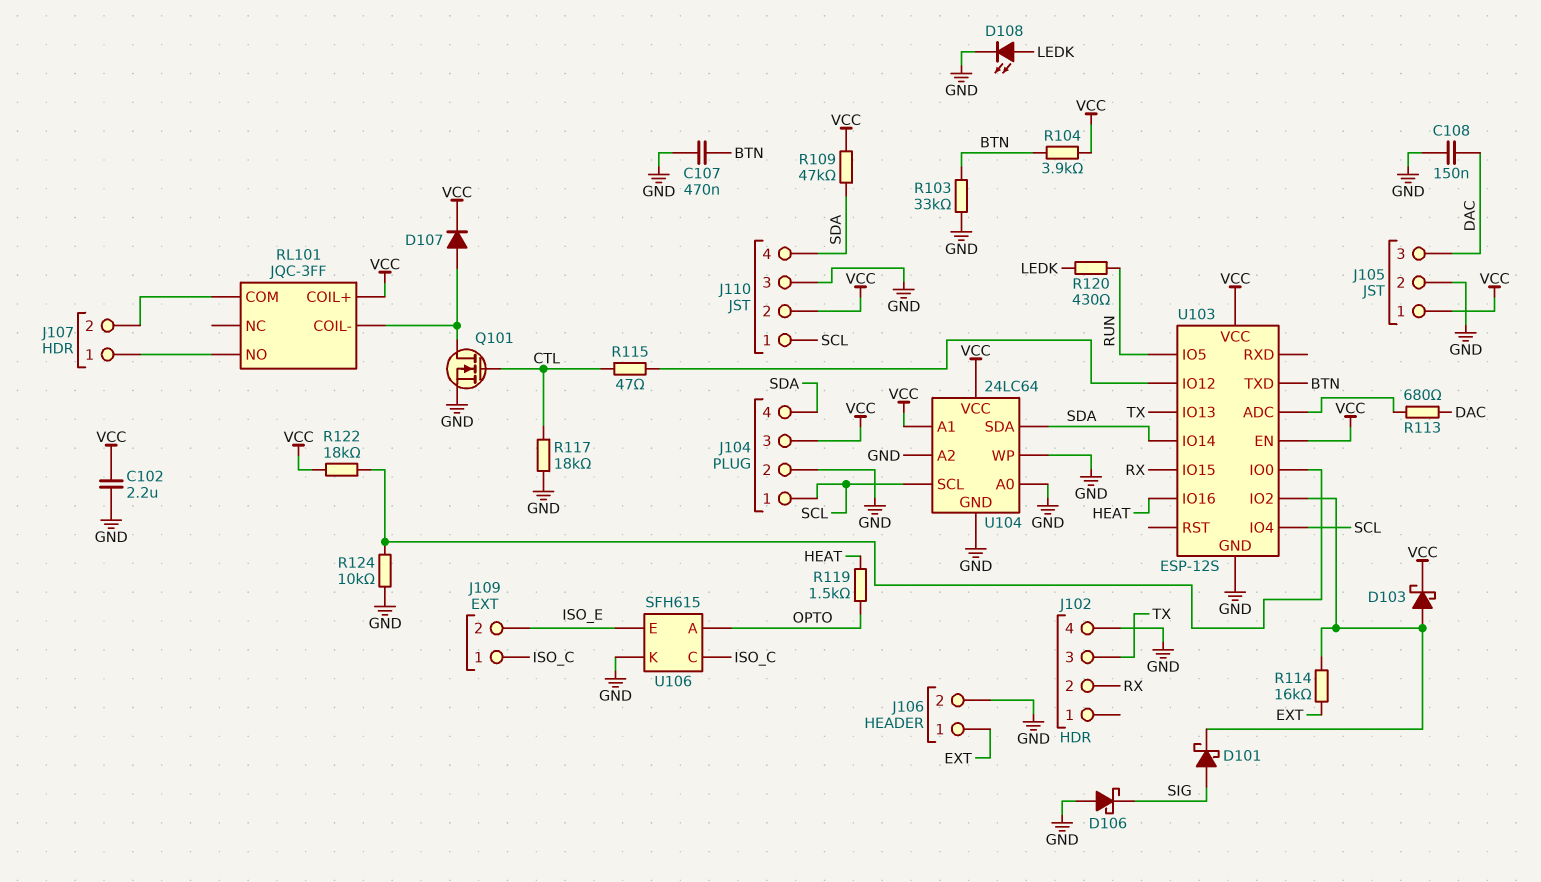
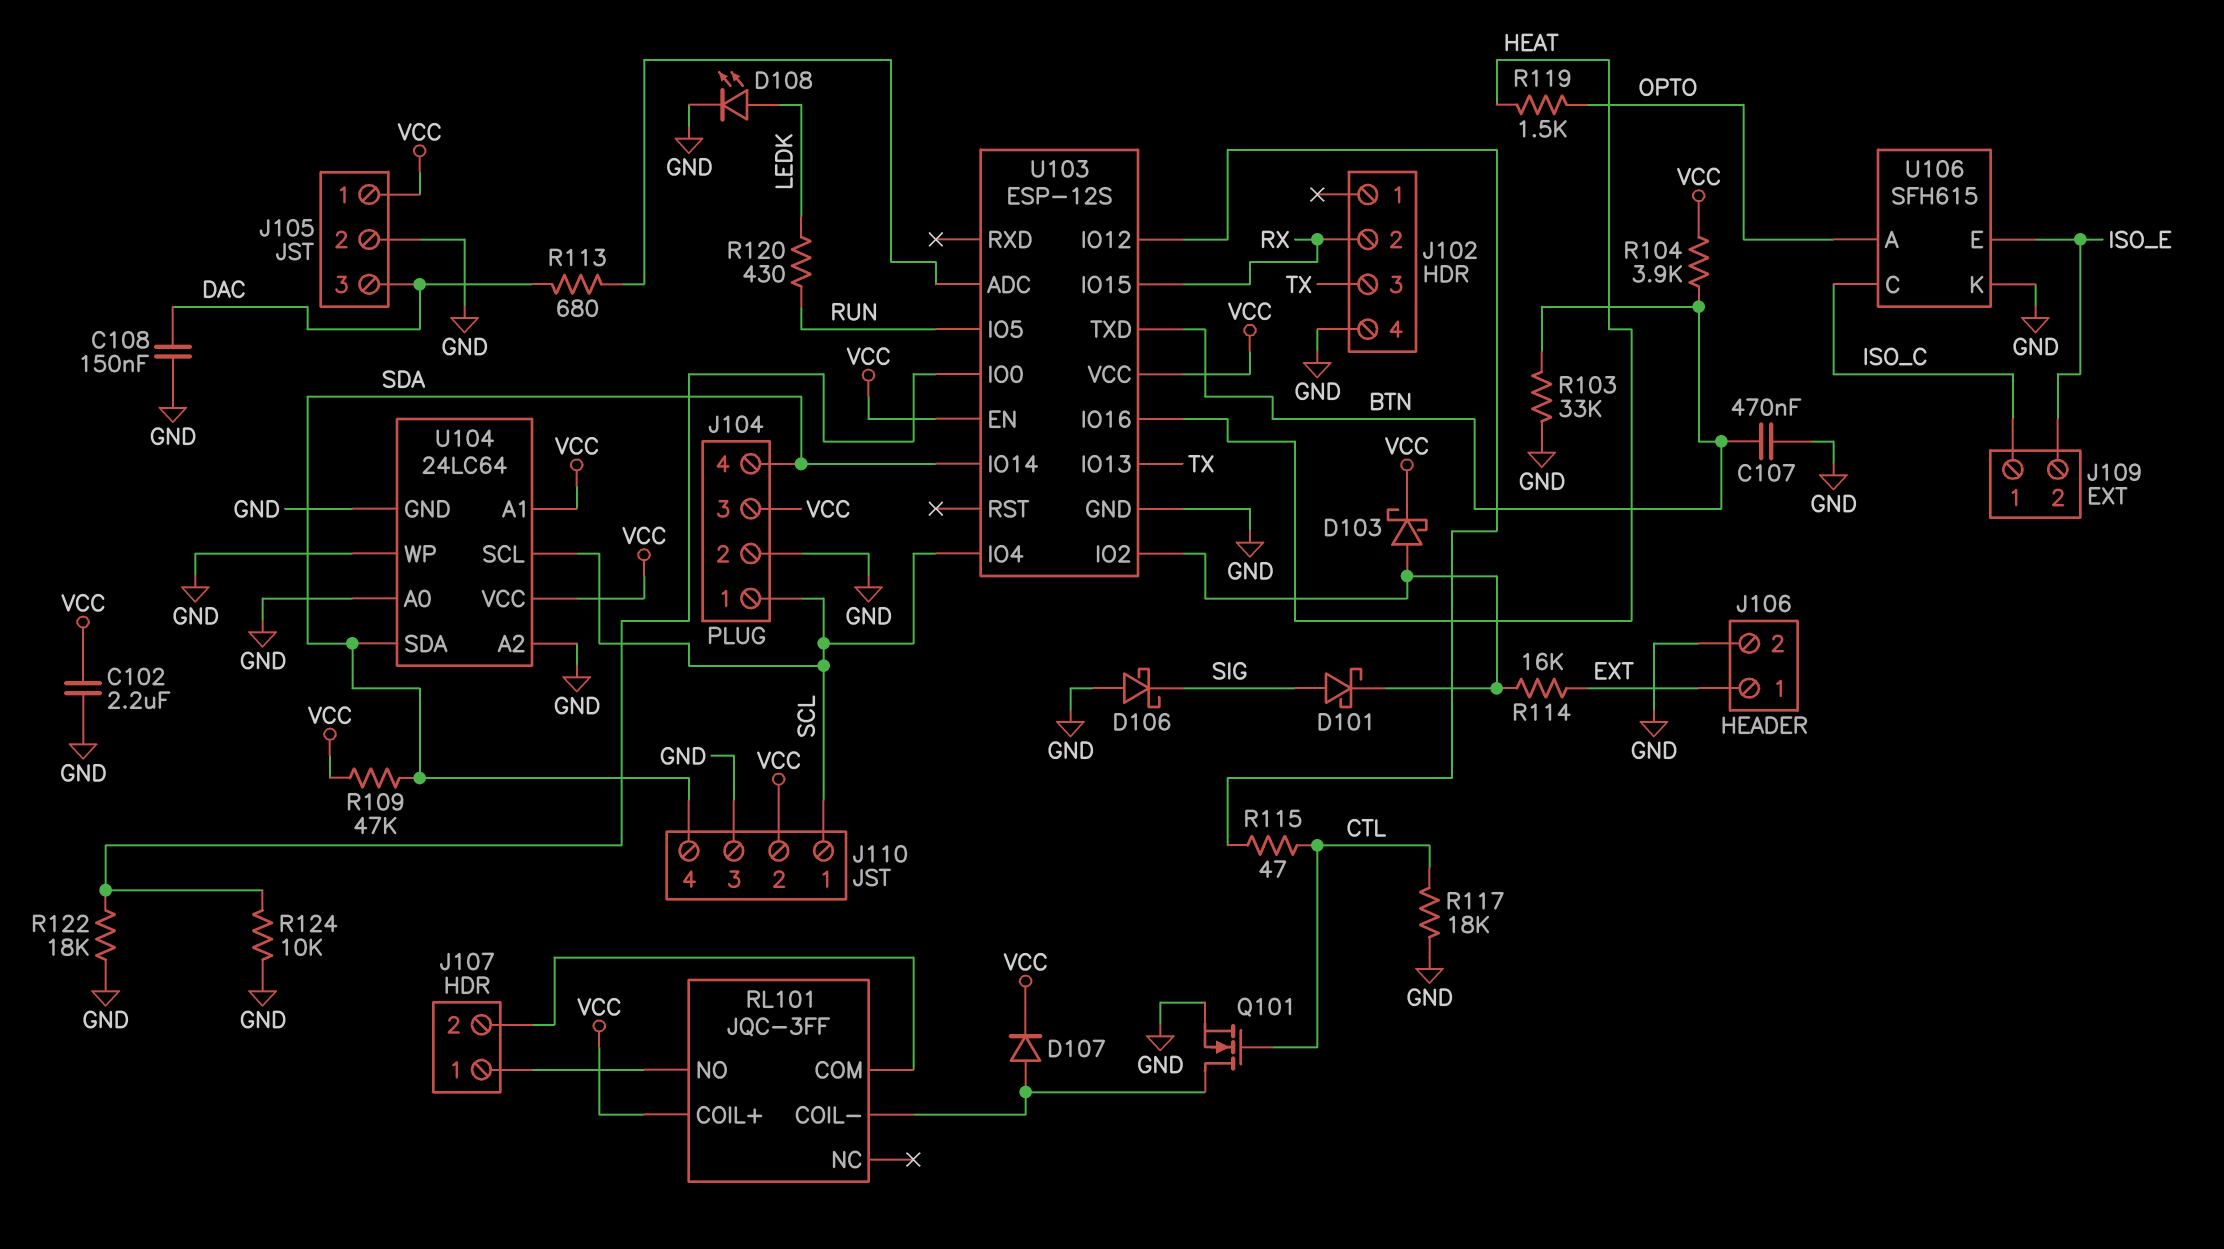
R122: 18k (U103/IO0, VCC) -> 18k (GND, U103/IO0)

